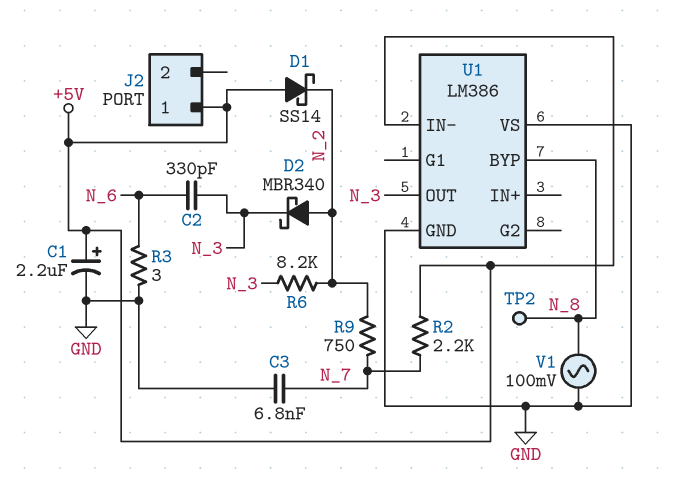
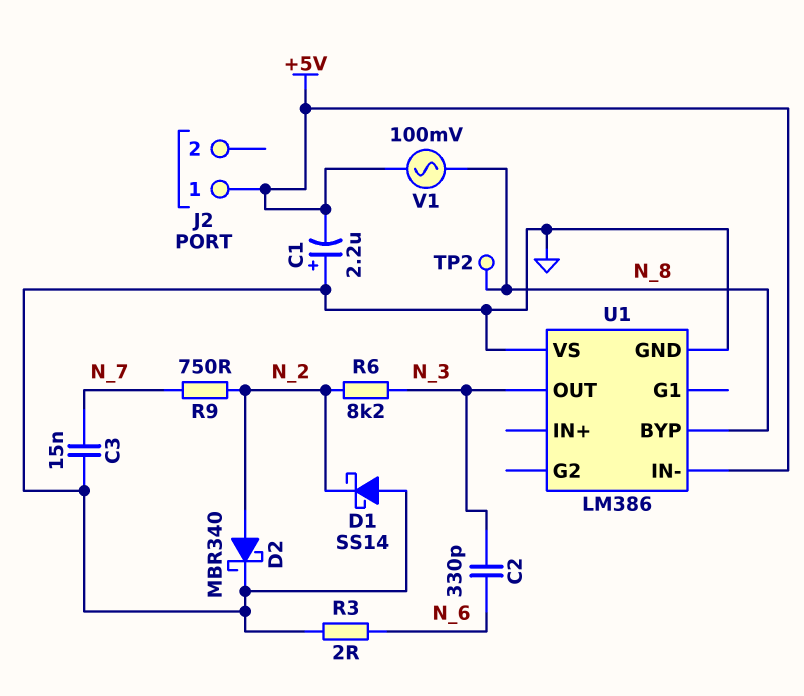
C1: 2.2uF (plus +5V, minus GND) -> 2.2uF (plus GND, minus +5V)
C3: 6.8nF (GND, N_7) -> 15nF (GND, N_7)
D1: schottky SS14 (A +5V, K N_2) -> schottky SS14 (A GND, K N_2)
D2: schottky MBR340 (A N_2, K N_3) -> schottky MBR340 (A N_2, K GND)
R2: 2.2k (+5V, N_7) -> none
R3: 3 (GND, N_6) -> 2 (GND, N_6)
V1: AC 100mV (GND, N_8) -> AC 100mV (+5V, N_8)

